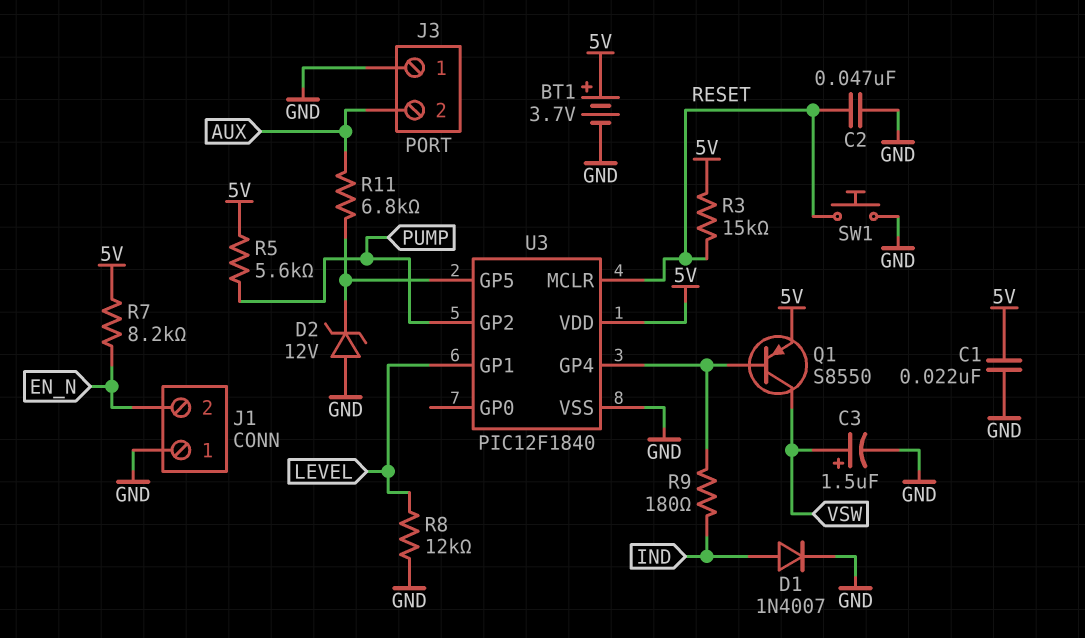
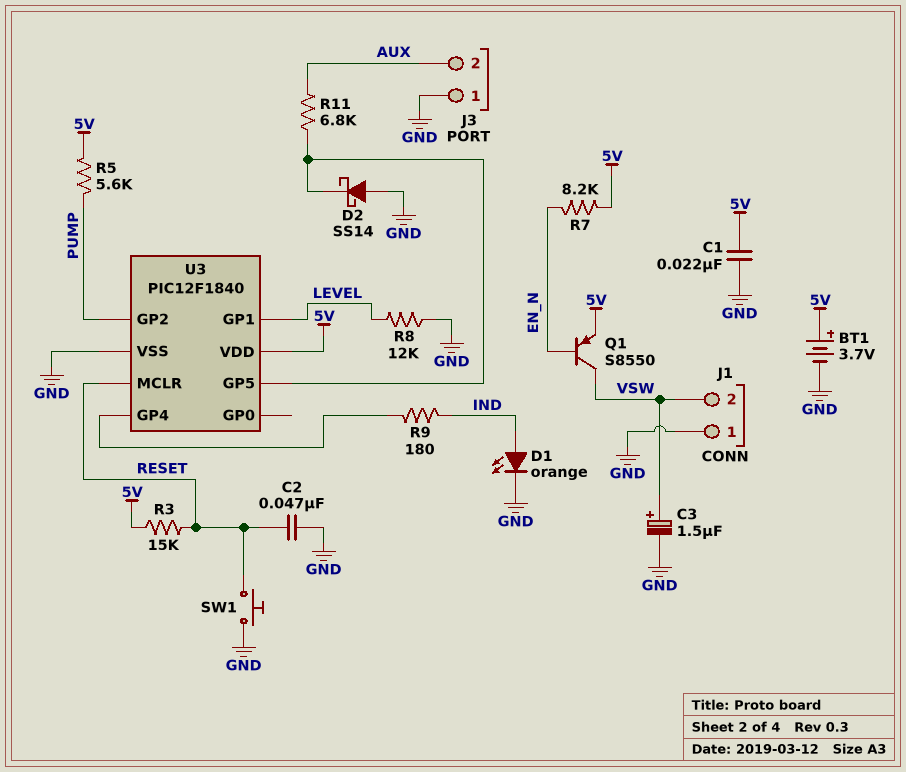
D1: diode 1N4007 (A IND, K GND) -> LED orange (A IND, K GND)
D2: zener 12V (A GND, K U3/GP5) -> schottky SS14 (A GND, K U3/GP5)
J1 pin 2: EN_N -> VSW
Q1: PNP S8550 (B U3/GP4, C VSW, E 5V) -> PNP S8550 (B EN_N, C VSW, E 5V)

